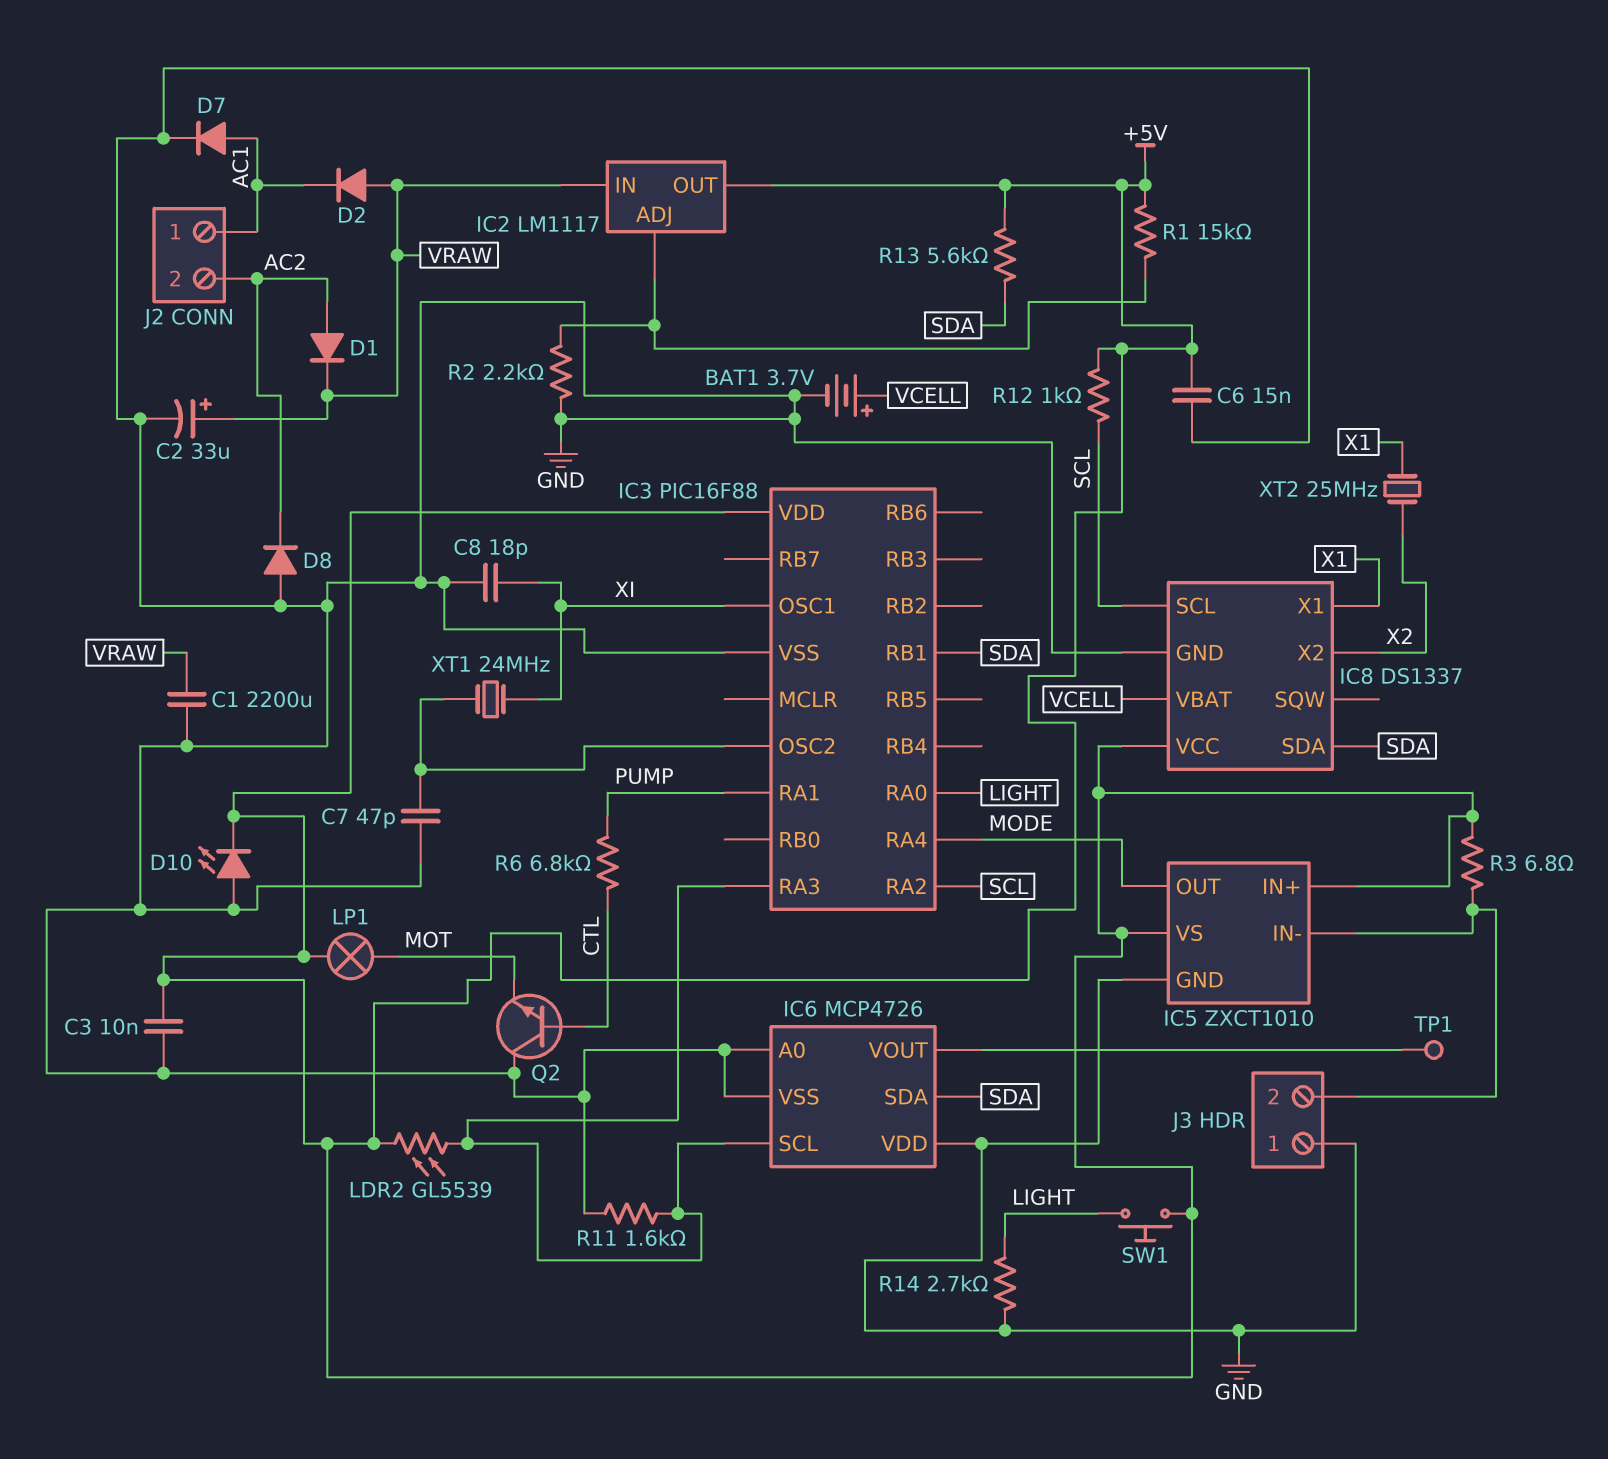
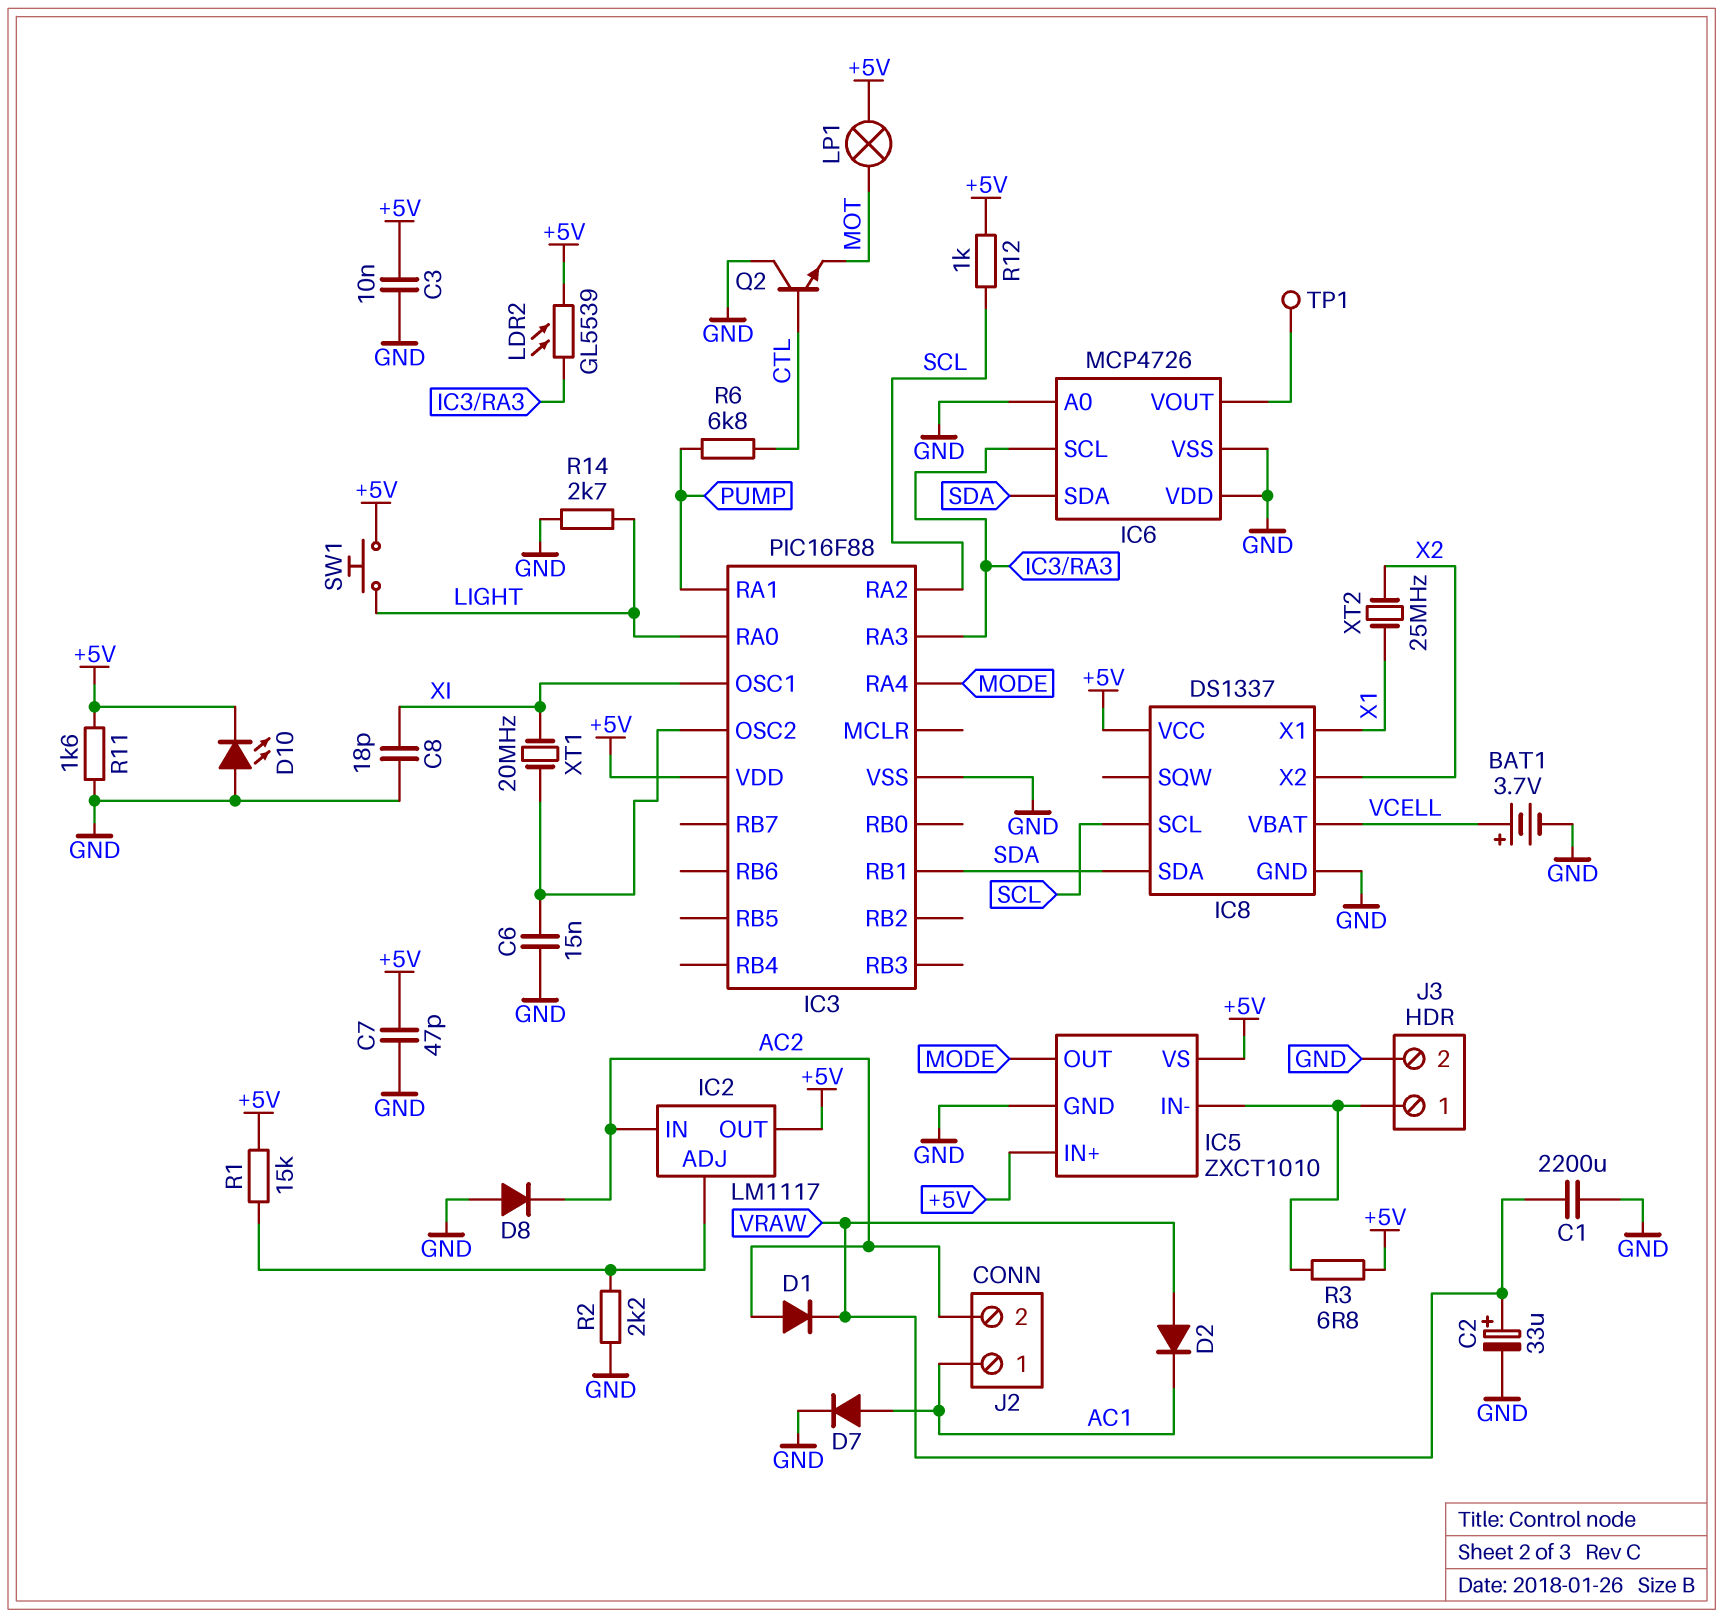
C6: 15nF (+5V, GND) -> 15nF (GND, IC3/OSC2)
C7: 47pF (GND, IC3/OSC2) -> 47pF (+5V, GND)
IC2 pin IN: VRAW -> AC2
J3 pin 1: GND -> IC5/IN-
J3 pin 2: IC5/IN- -> GND
R11: 1.6k (GND, IC3/RA3) -> 1.6k (+5V, GND)
R13: 5.6k (+5V, SDA) -> none
XT1: 24MHz (IC3/OSC2, XI) -> 20MHz (IC3/OSC2, XI)

